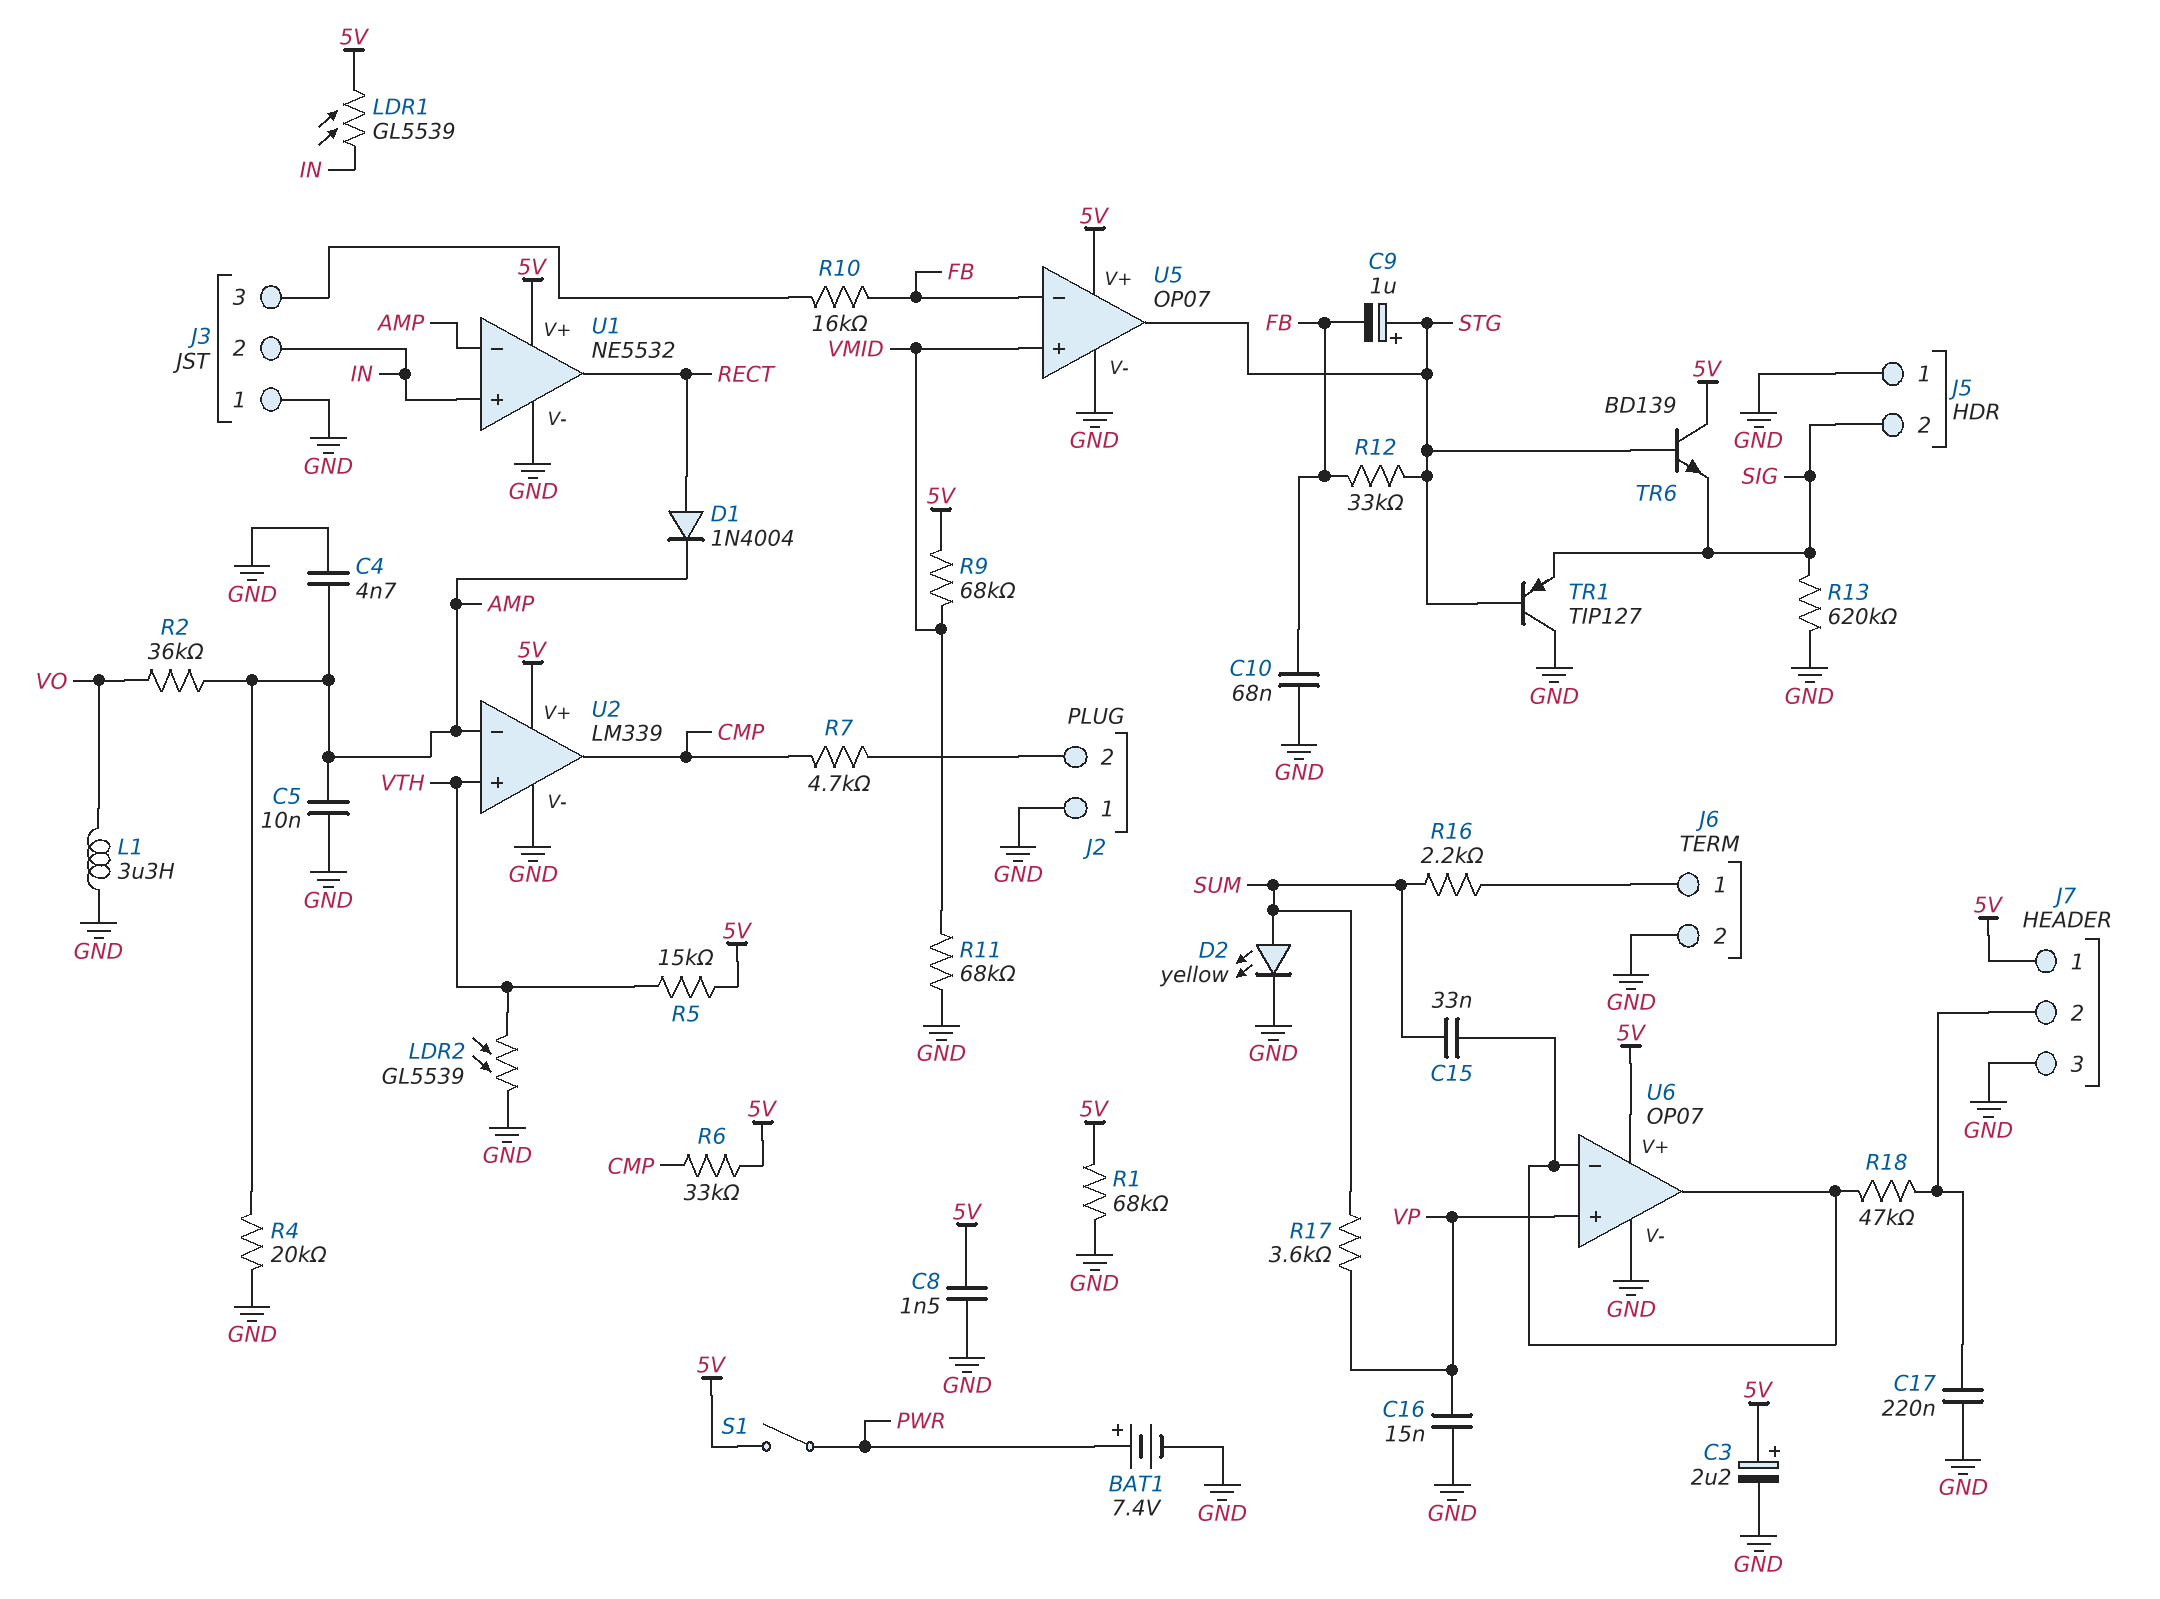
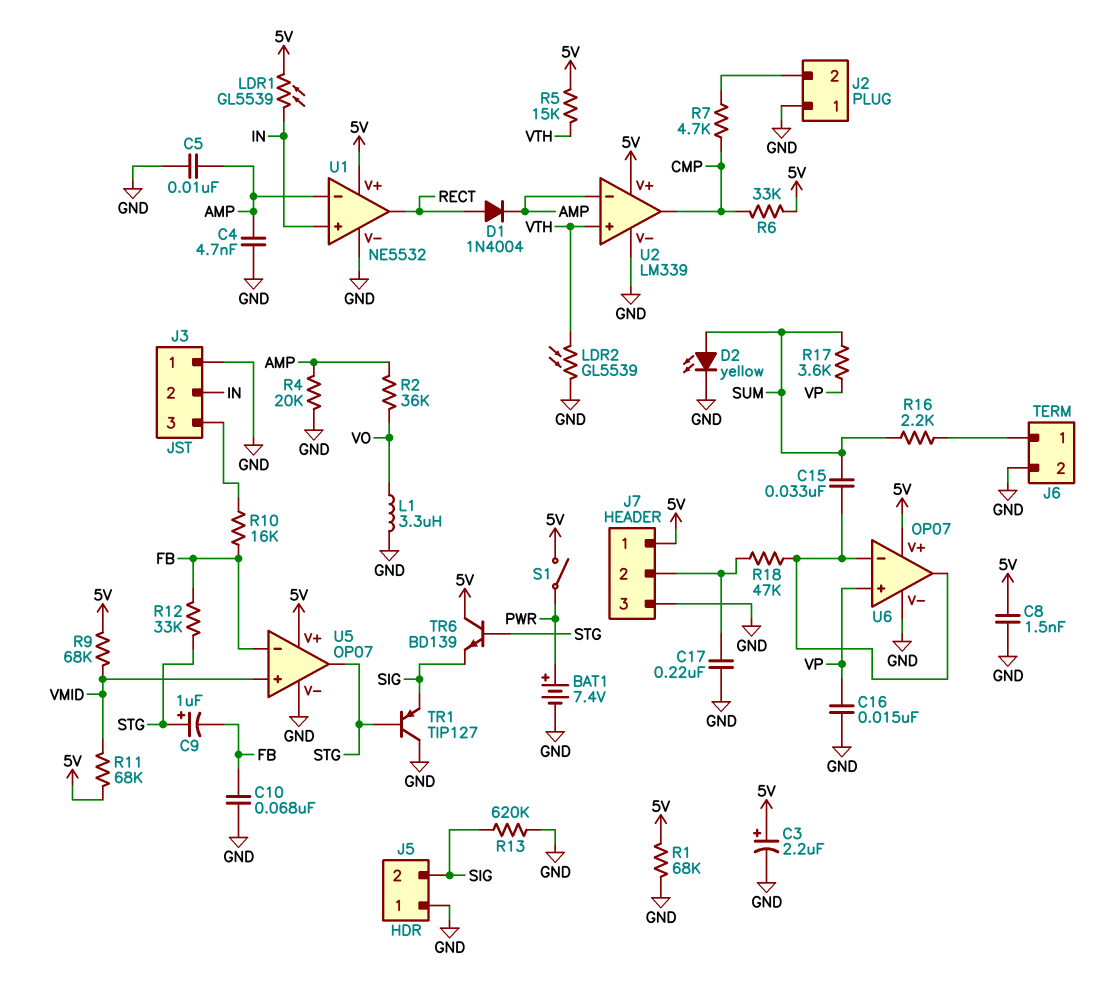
R11: 68k (GND, VMID) -> 68k (5V, VMID)

